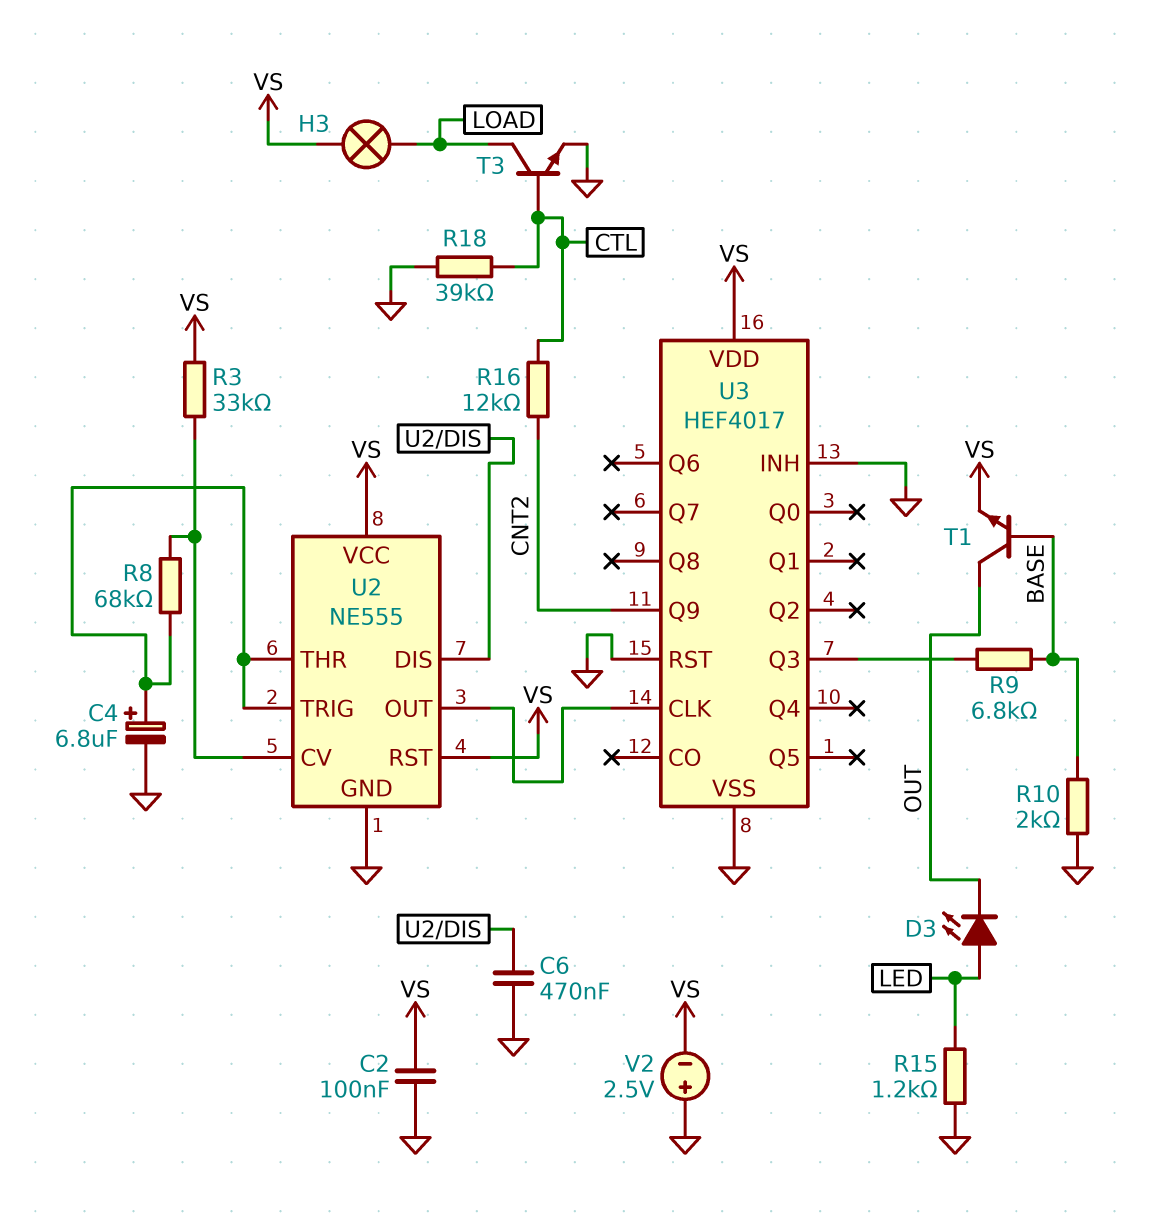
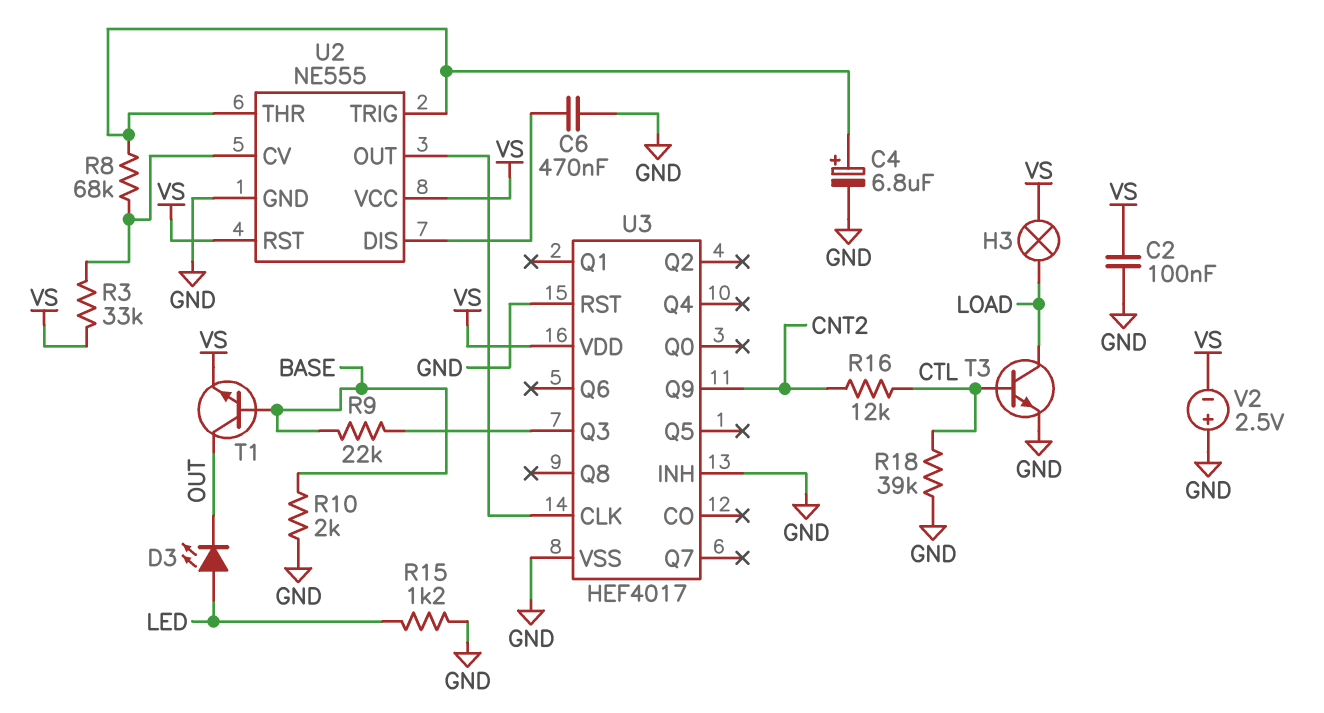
R9: 6.8k (BASE, U3/Q3) -> 22k (BASE, U3/Q3)

